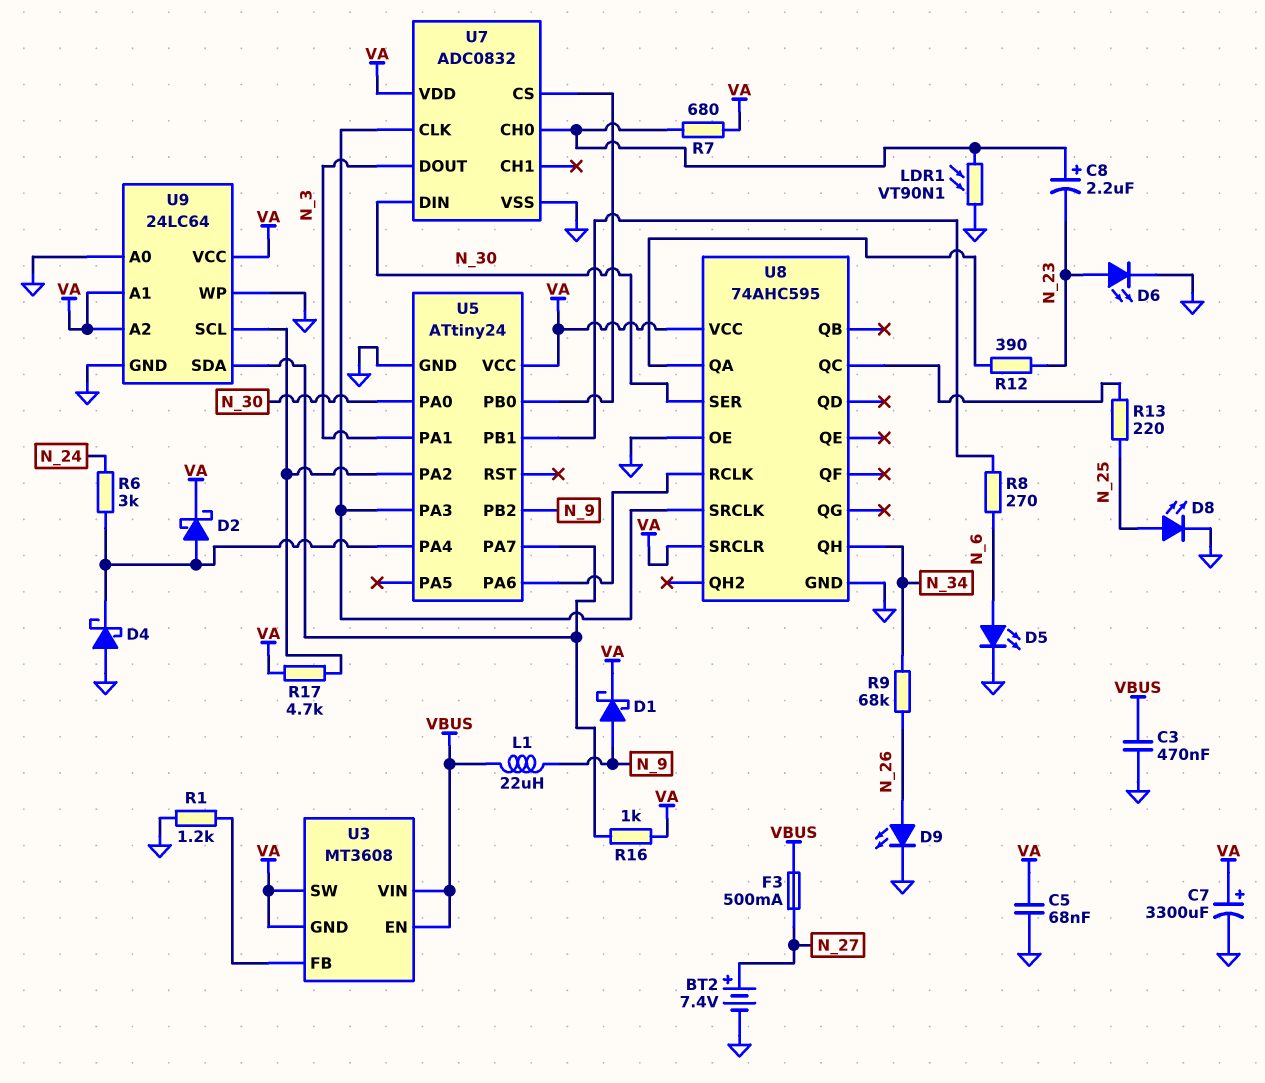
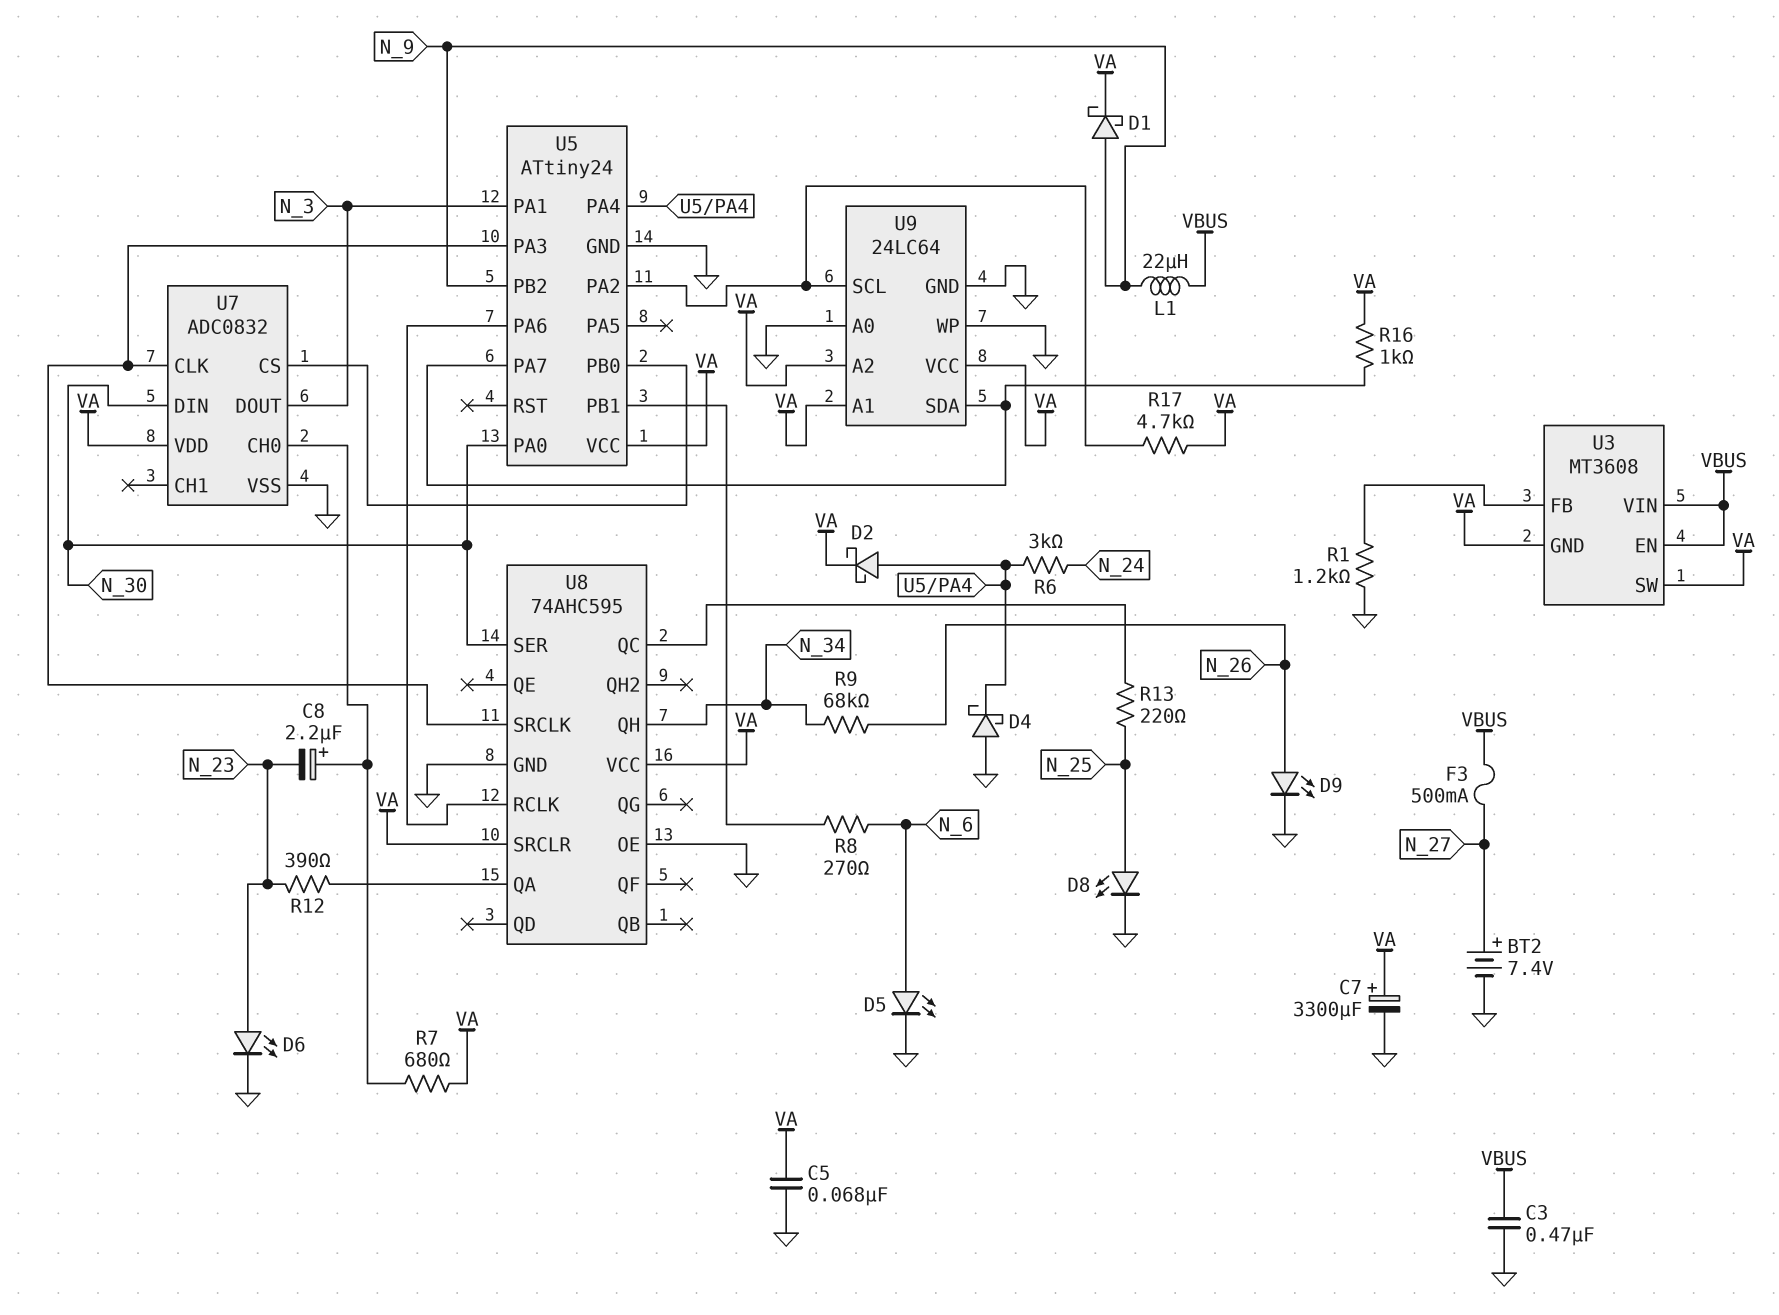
LDR1: VT90N1 (GND, U7/CH0) -> none

